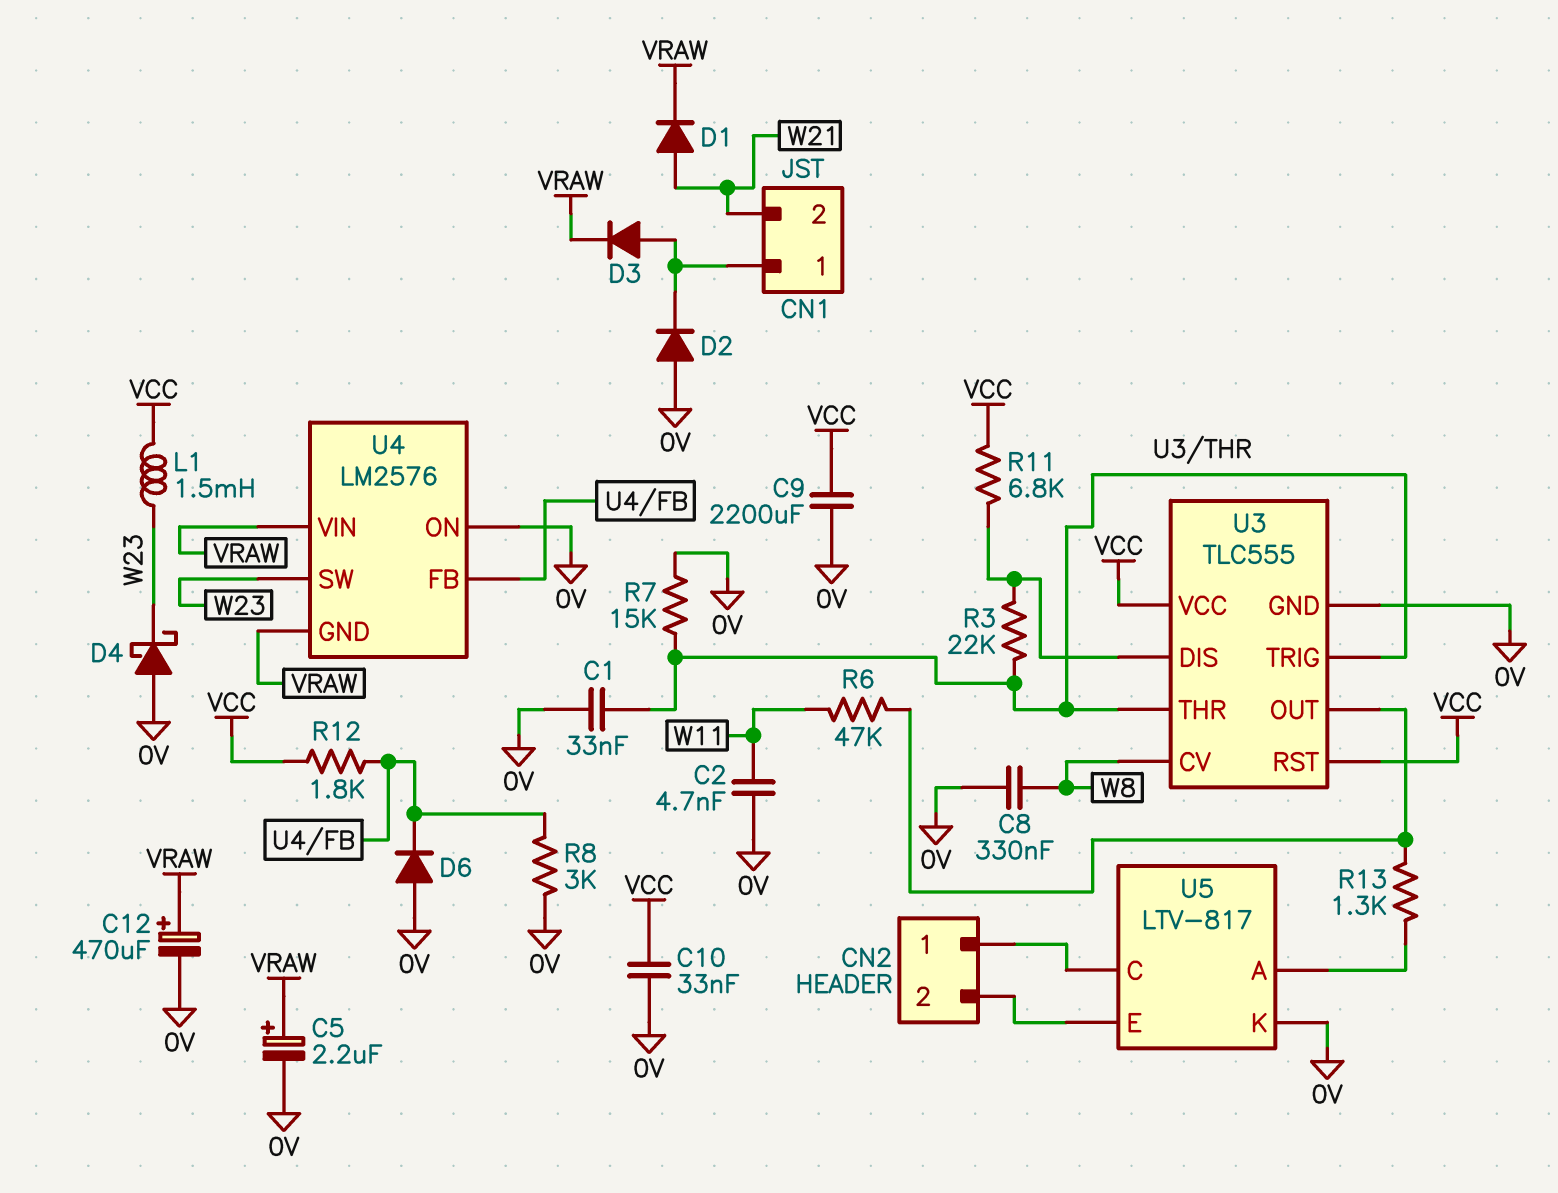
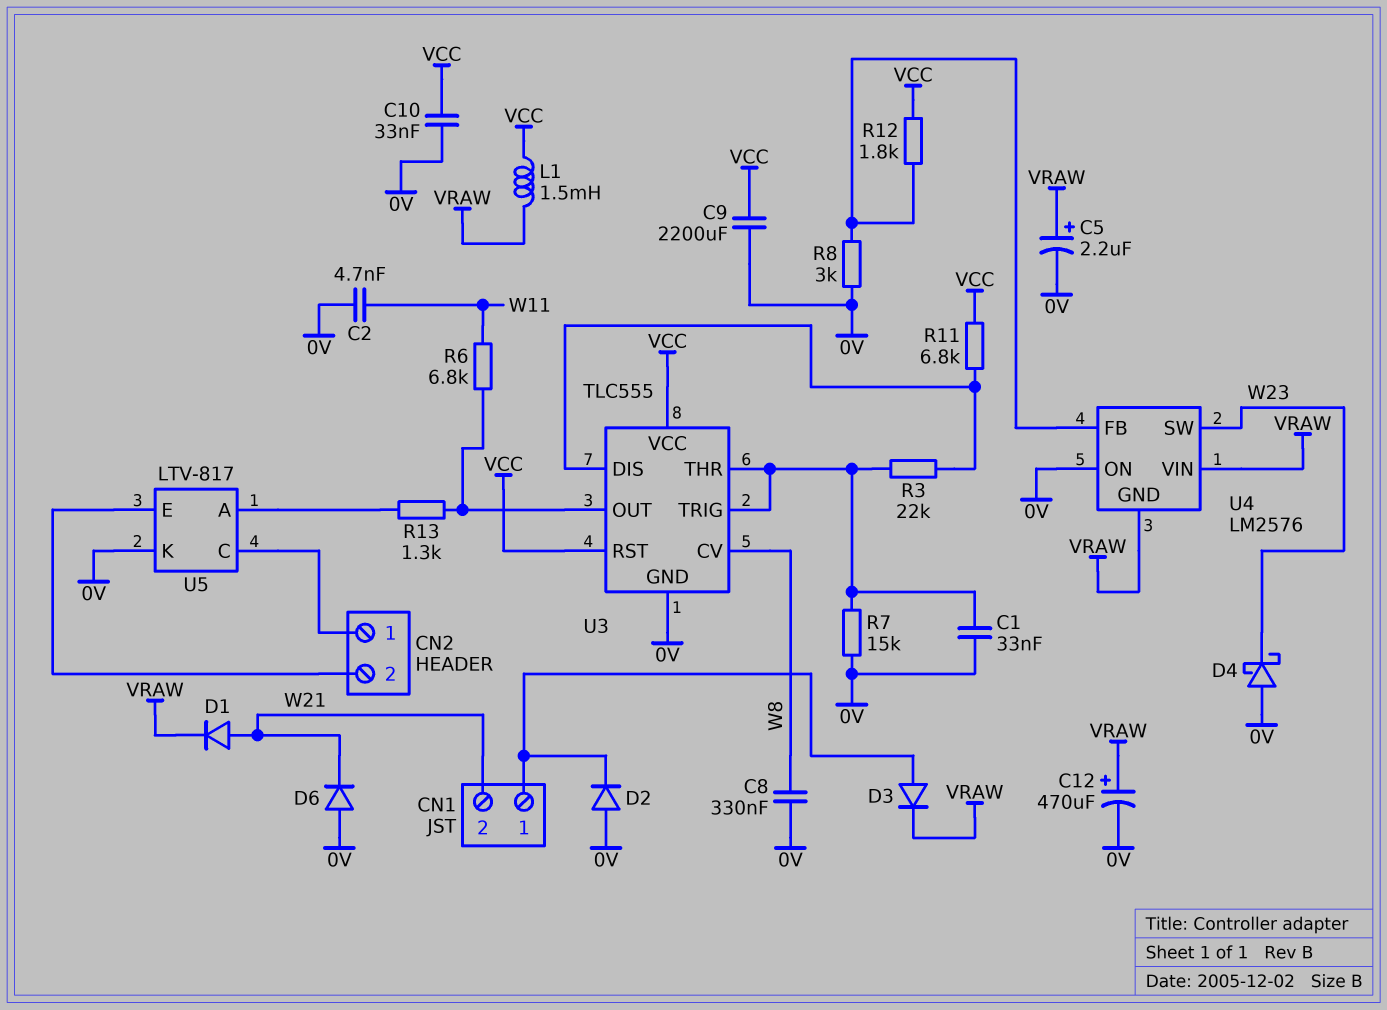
D6: diode (A 0V, K U4/FB) -> diode (A 0V, K W21)
L1: 1.5mH (VCC, W23) -> 1.5mH (VCC, VRAW)
R6: 47k (U3/OUT, W11) -> 6.8k (U3/OUT, W11)

